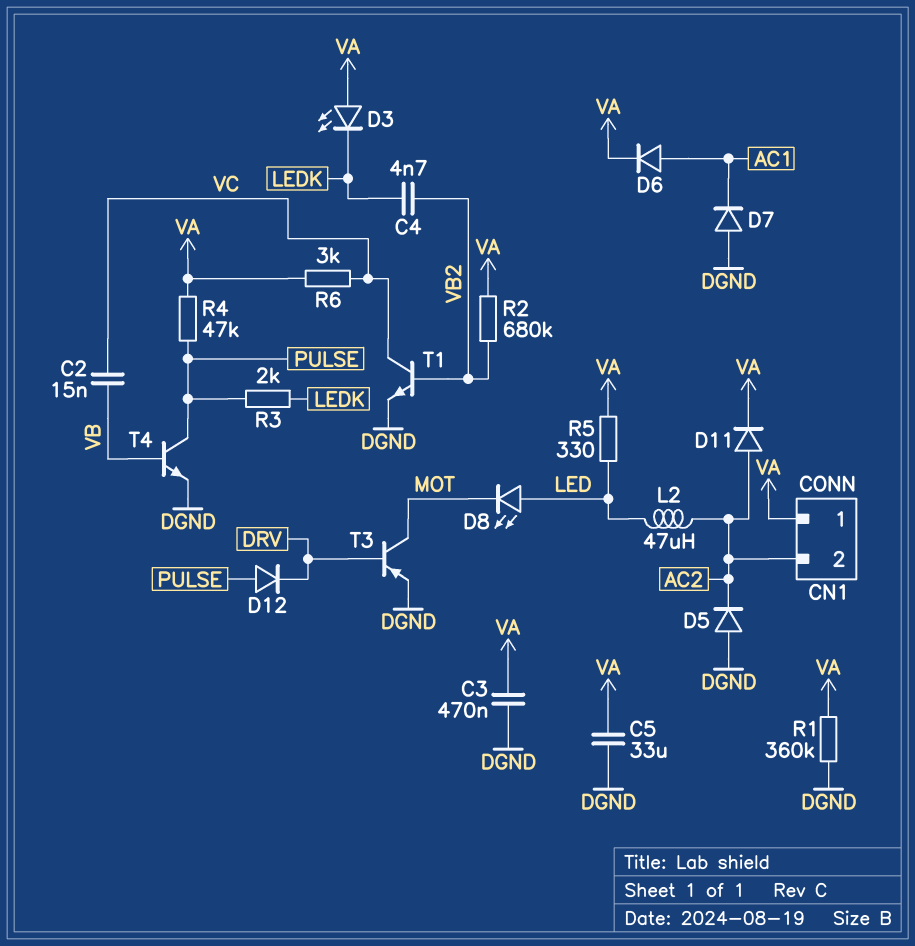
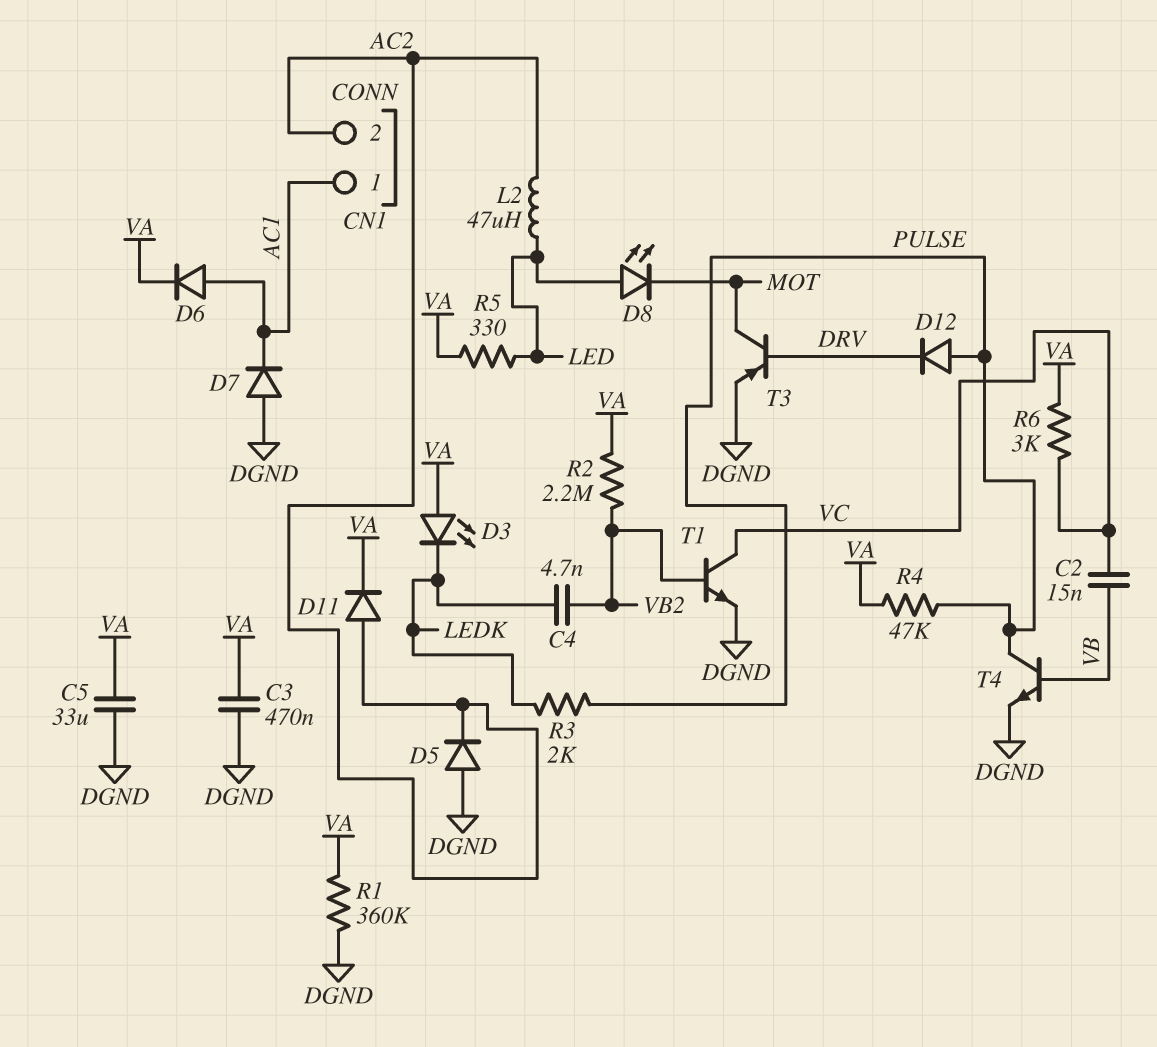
CN1 pin 1: VA -> AC1
R2: 680k (VA, VB2) -> 2.2M (VA, VB2)

